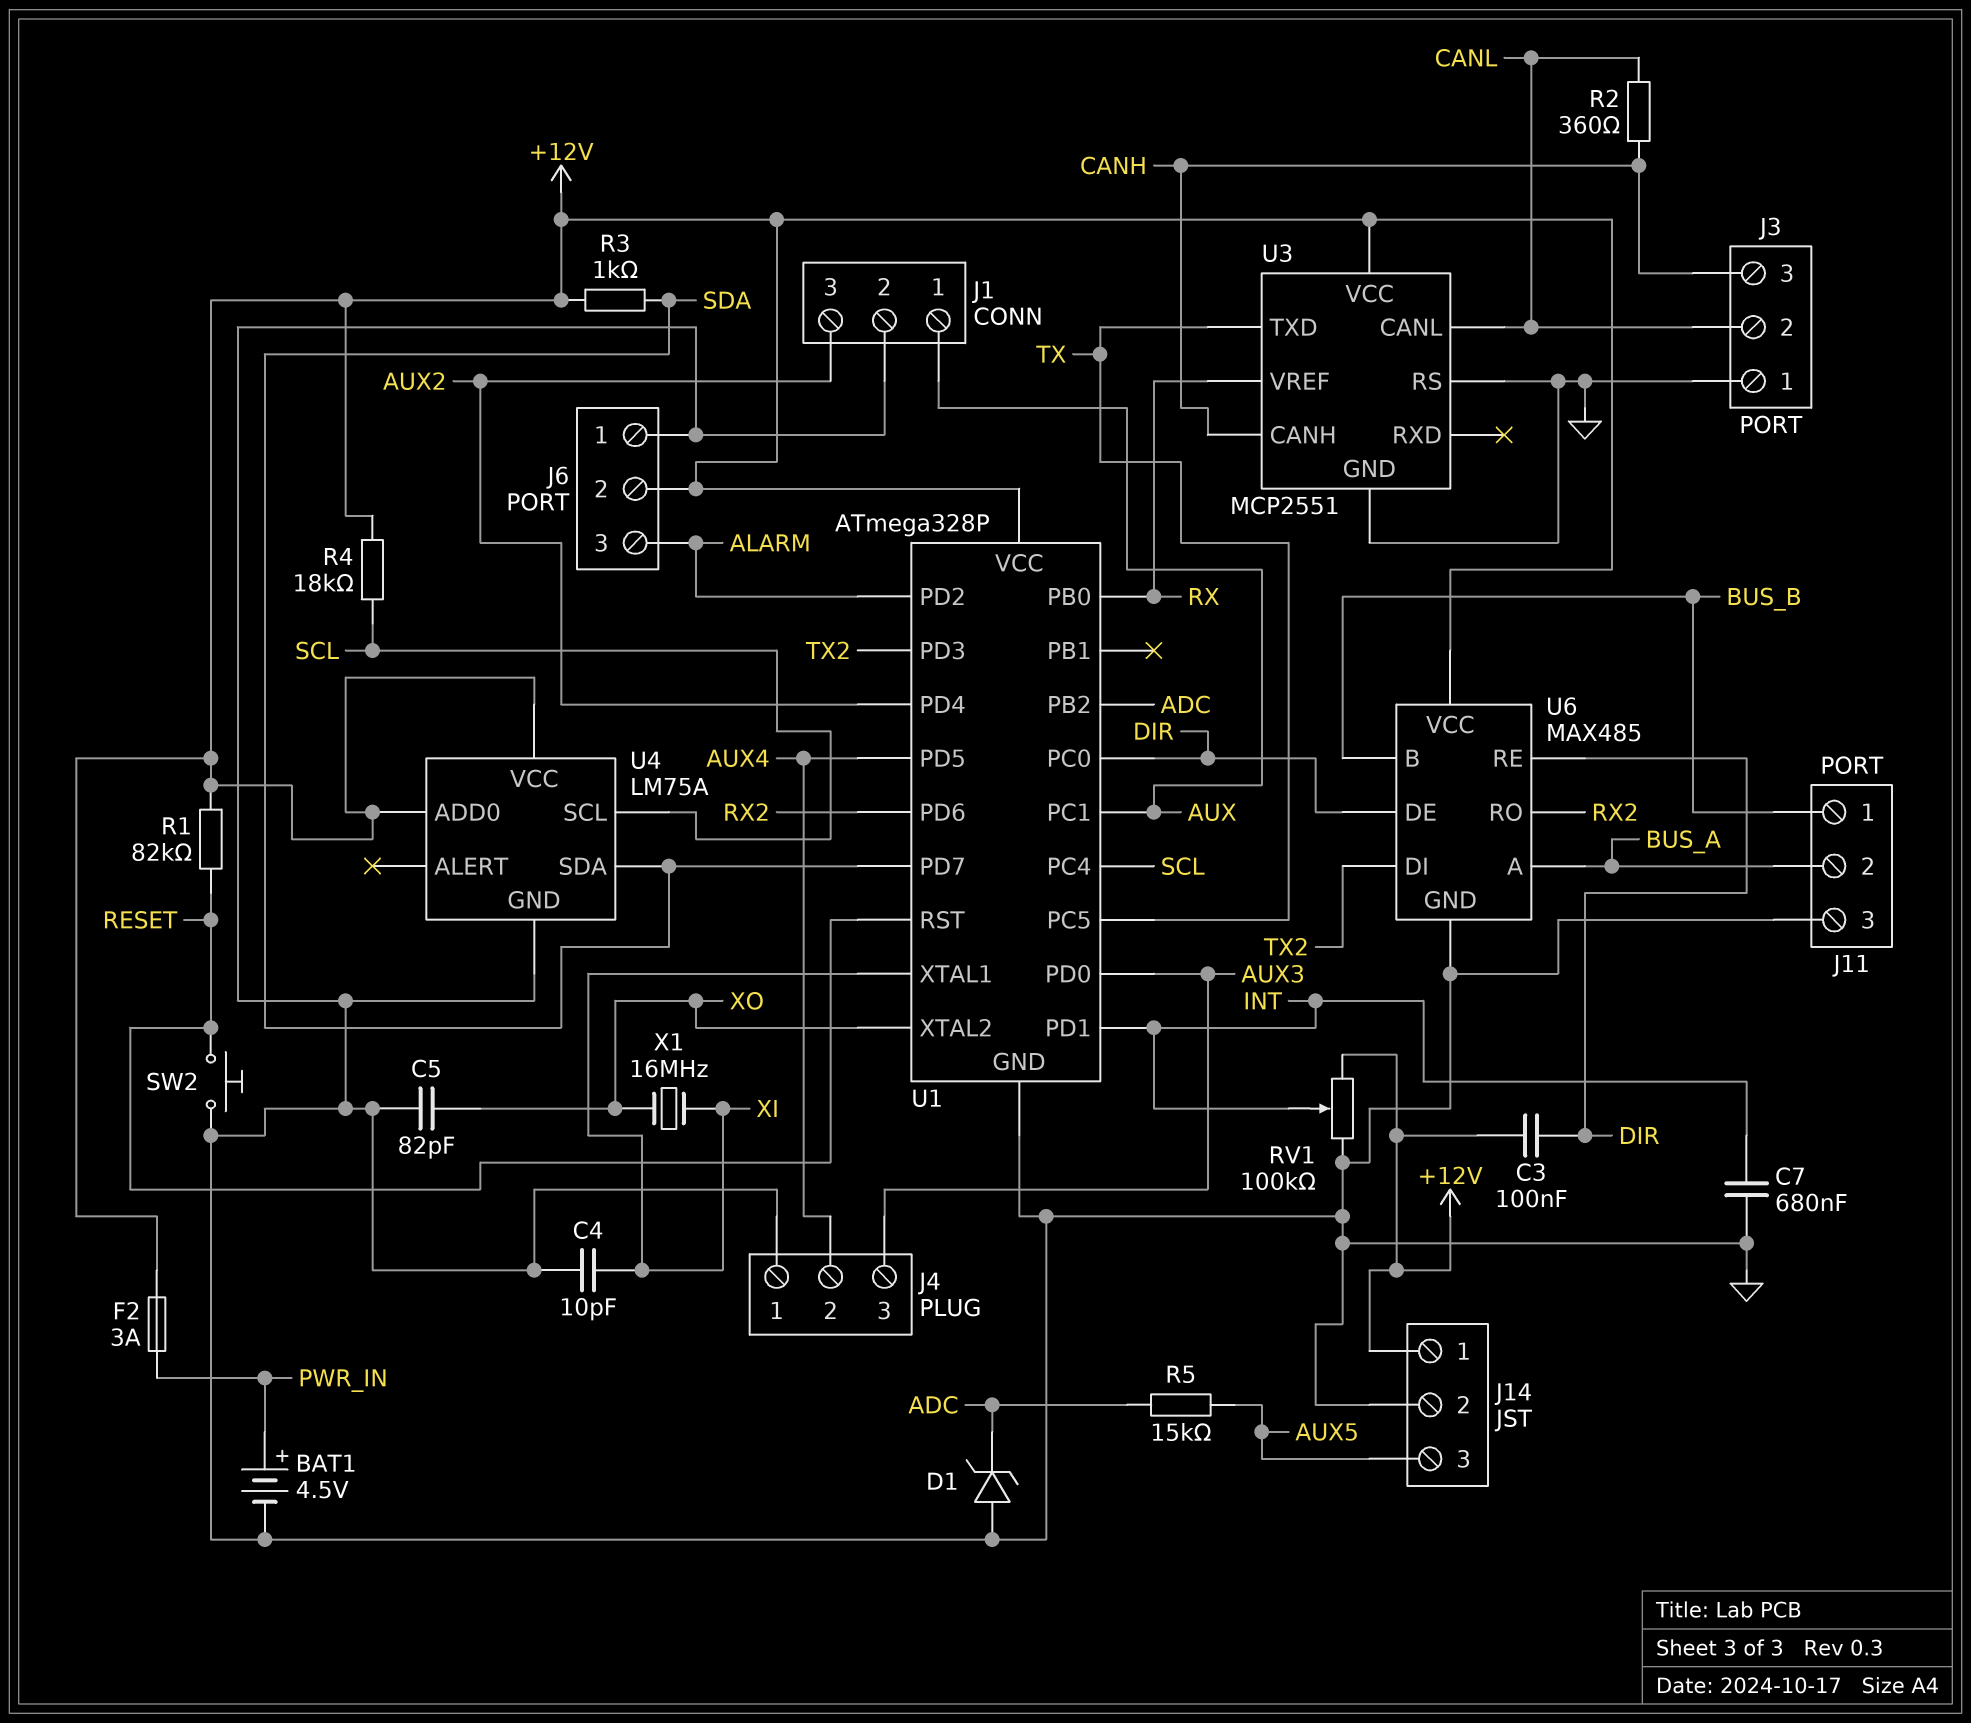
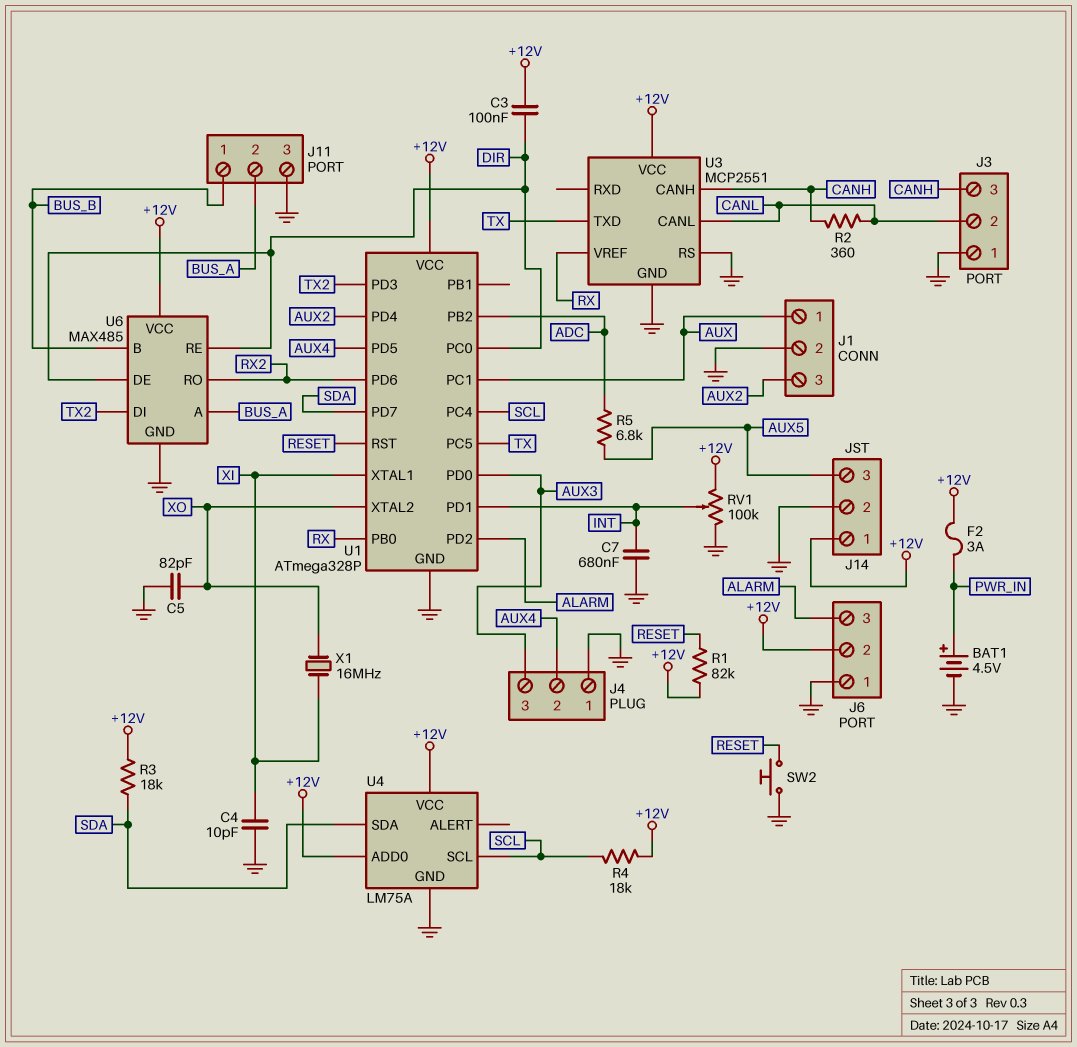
D1: zener (A GND, K ADC) -> none
R3: 1k (+12V, SDA) -> 18k (+12V, SDA)
R5: 15k (ADC, AUX5) -> 6.8k (ADC, AUX5)

